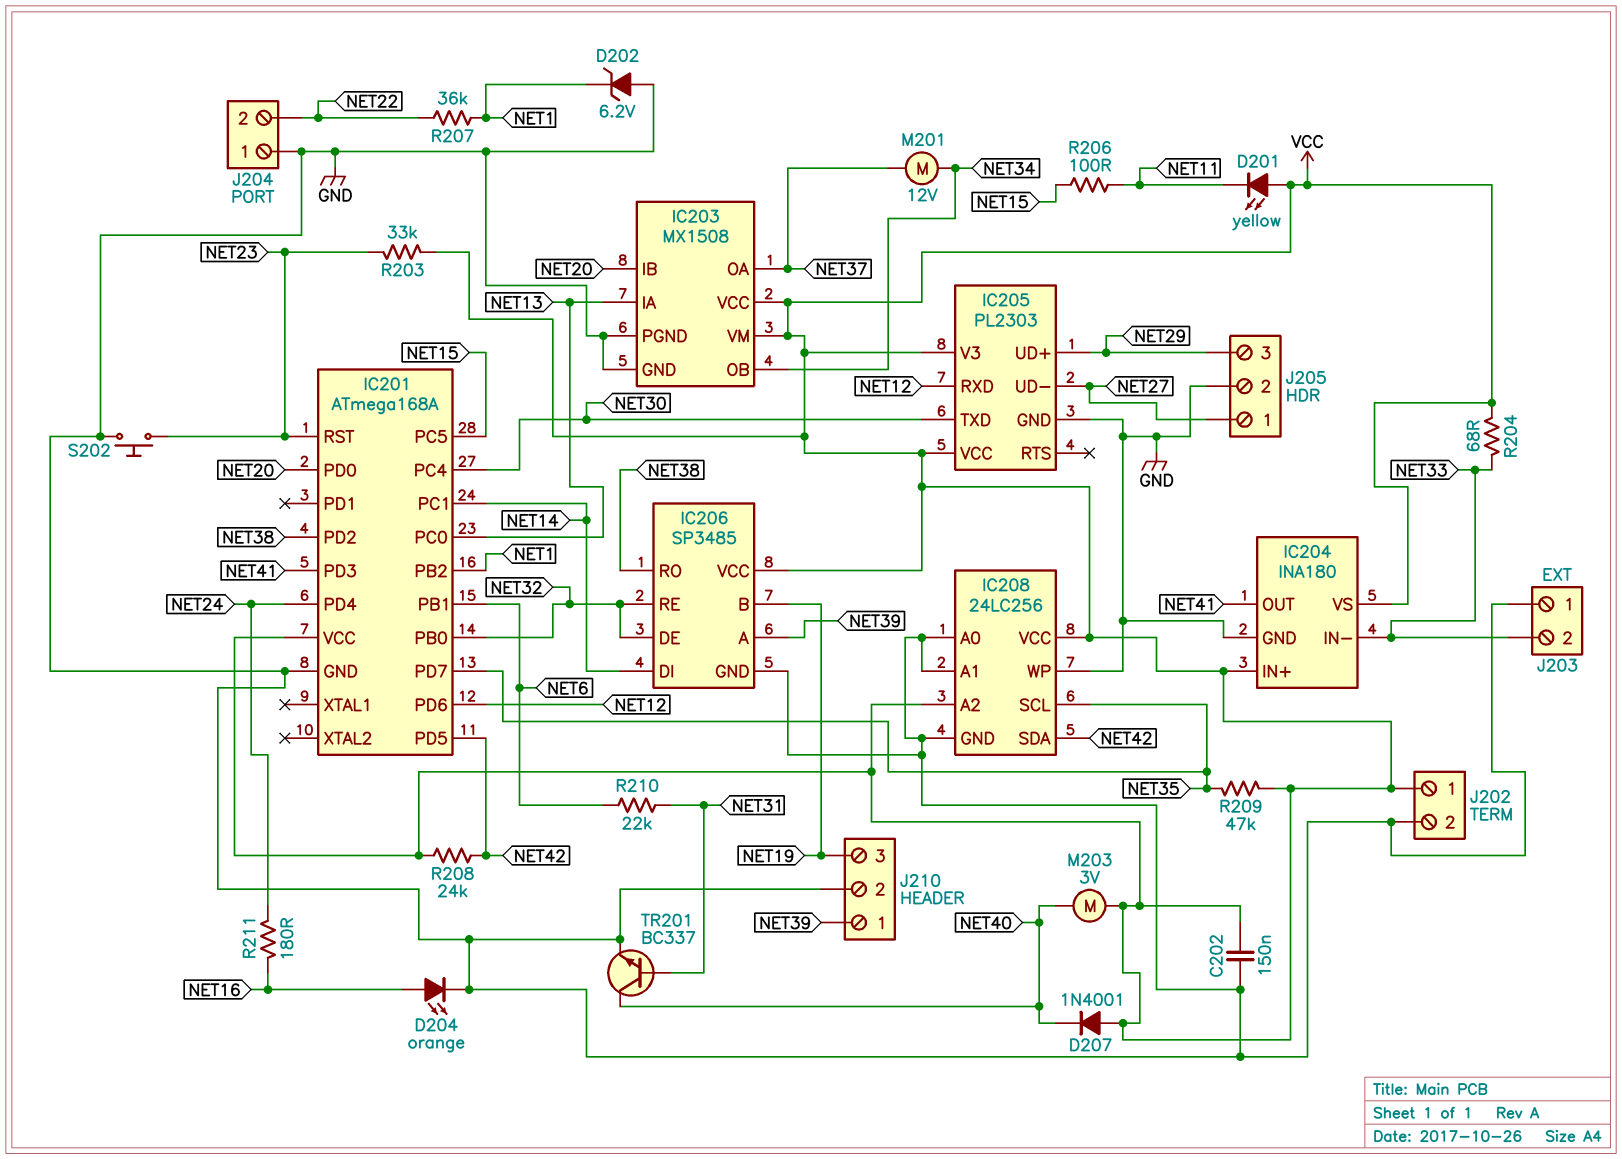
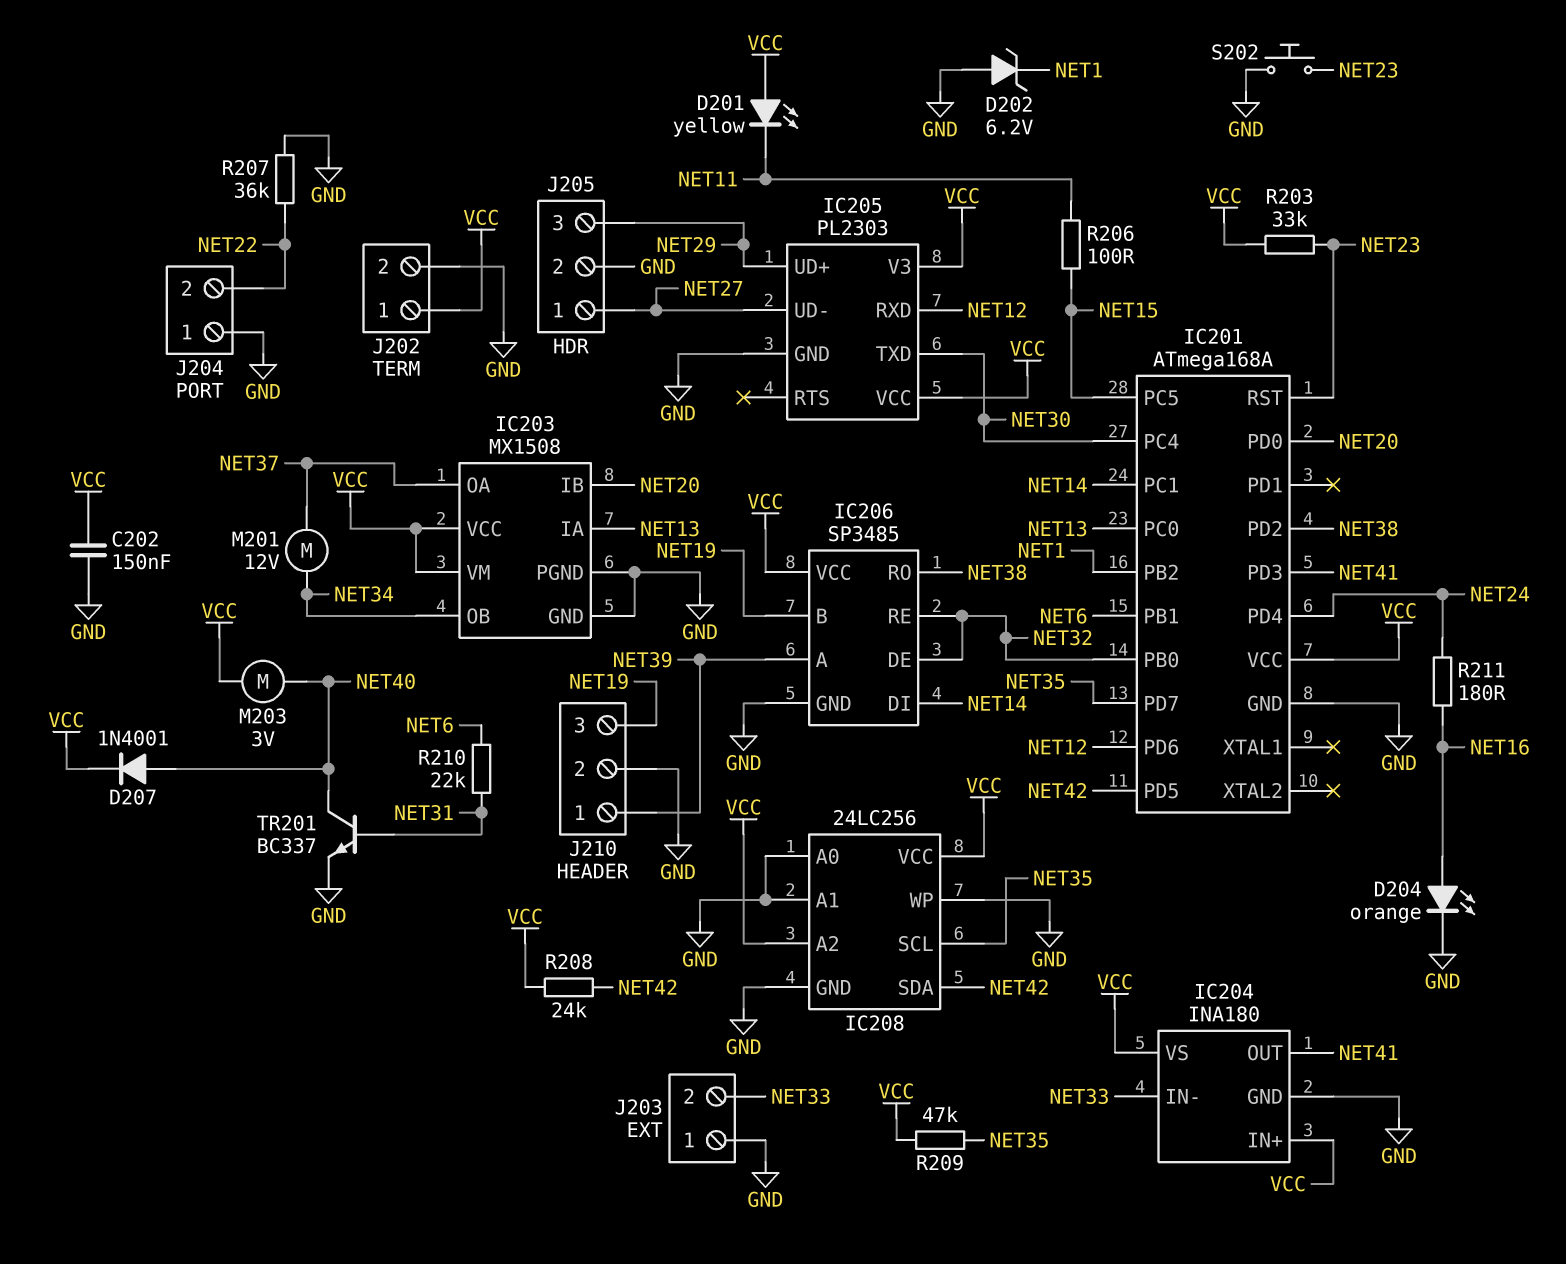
D207: diode 1N4001 (A VCC, K NET40) -> diode 1N4001 (A NET40, K VCC)
R204: 68 (NET33, VCC) -> none
R207: 36k (NET1, NET22) -> 36k (GND, NET22)

